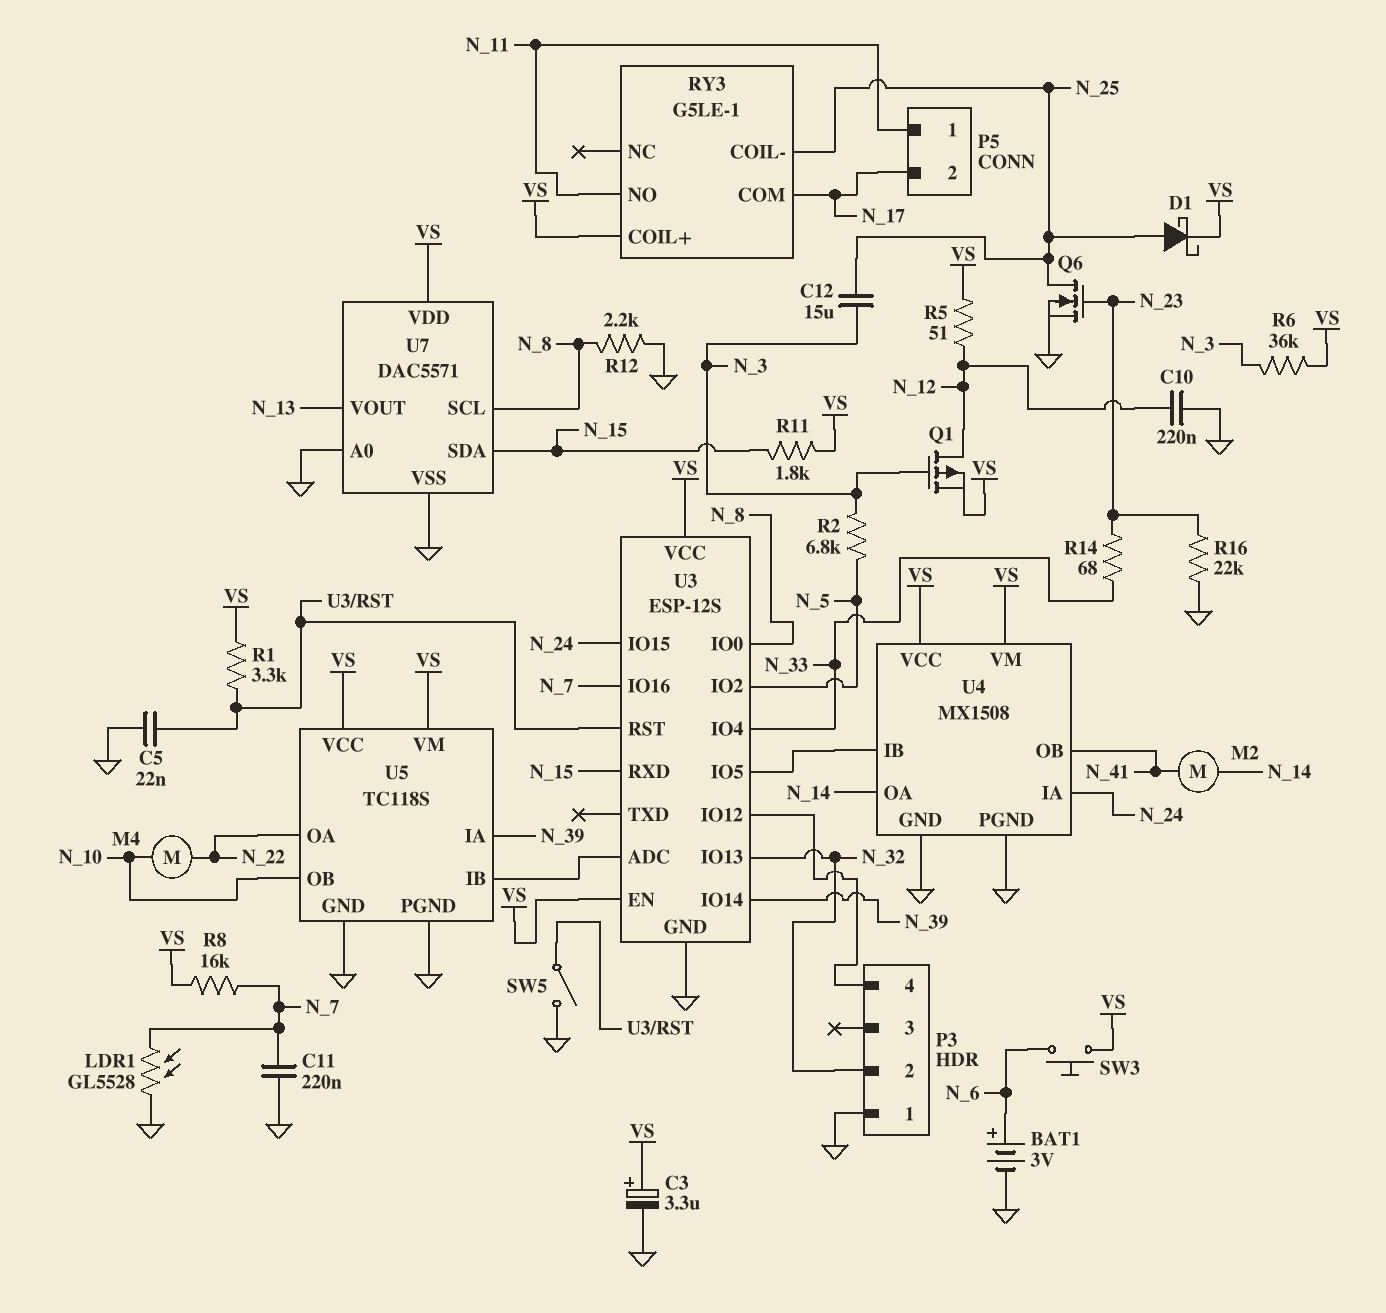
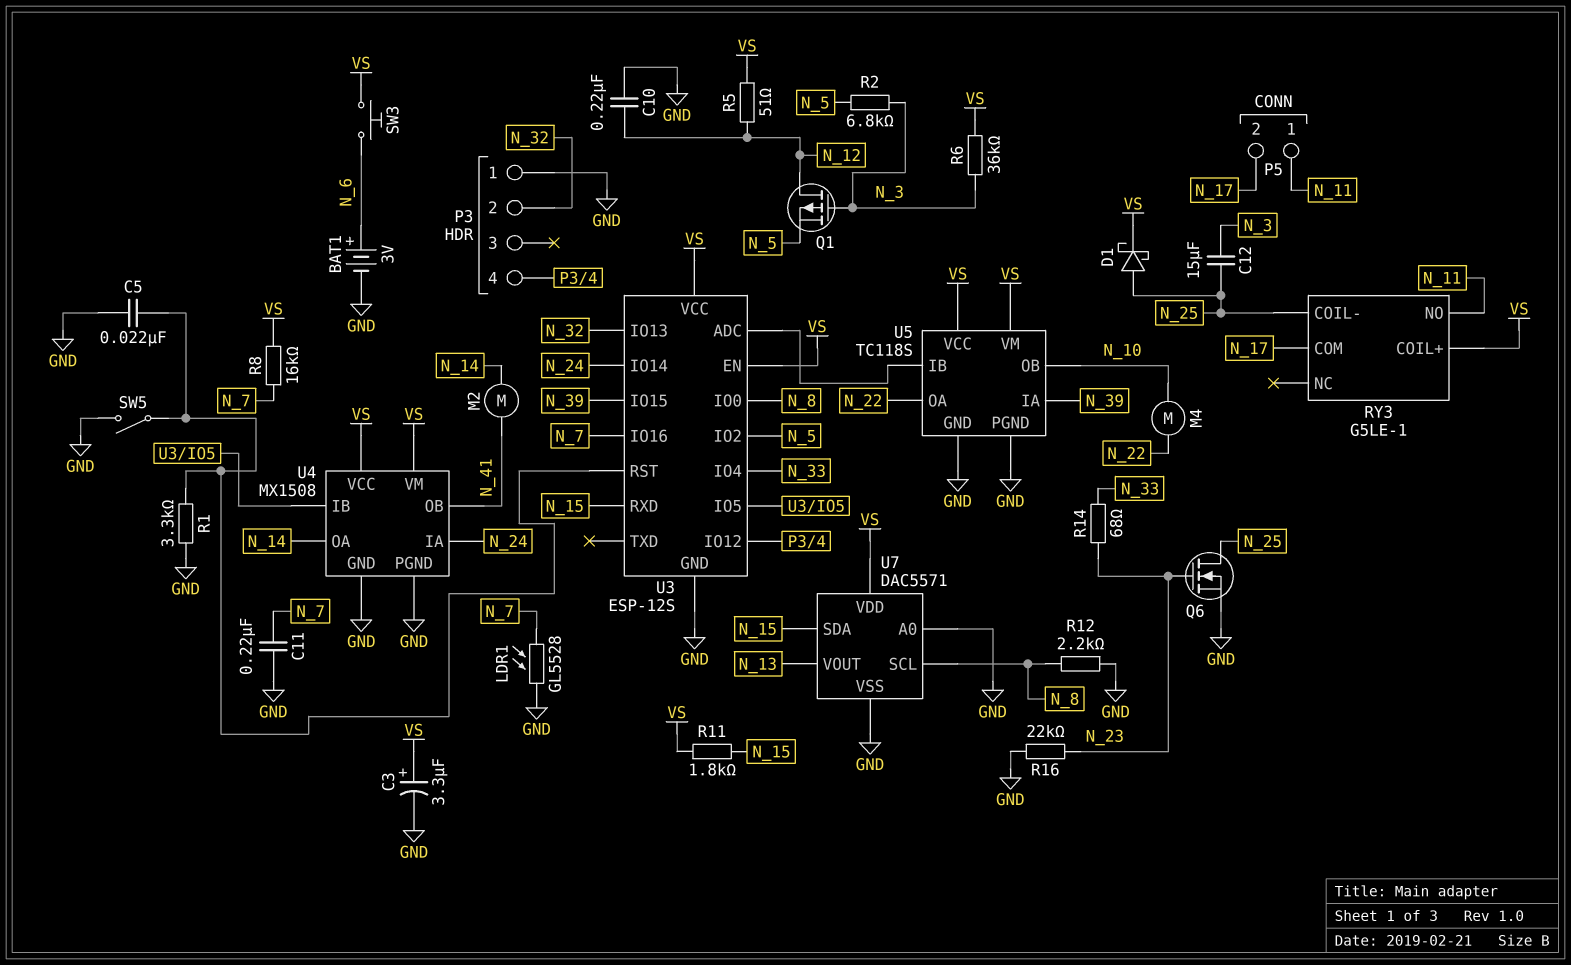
Q1: PMOS (G N_3, D N_12, S VS) -> PMOS (G N_3, D N_12, S N_5)
R1: 3.3k (U3/RST, VS) -> 3.3k (GND, U3/RST)
U3 pin IO14: N_39 -> N_24
U3 pin IO15: N_24 -> N_39

